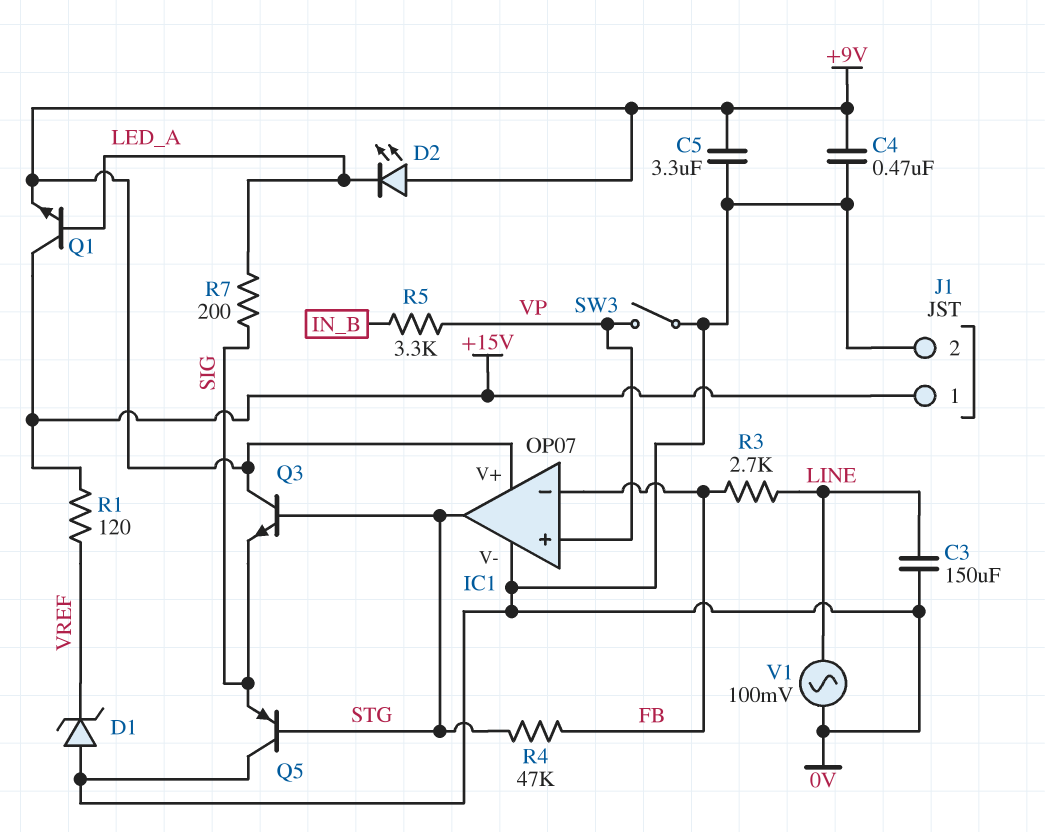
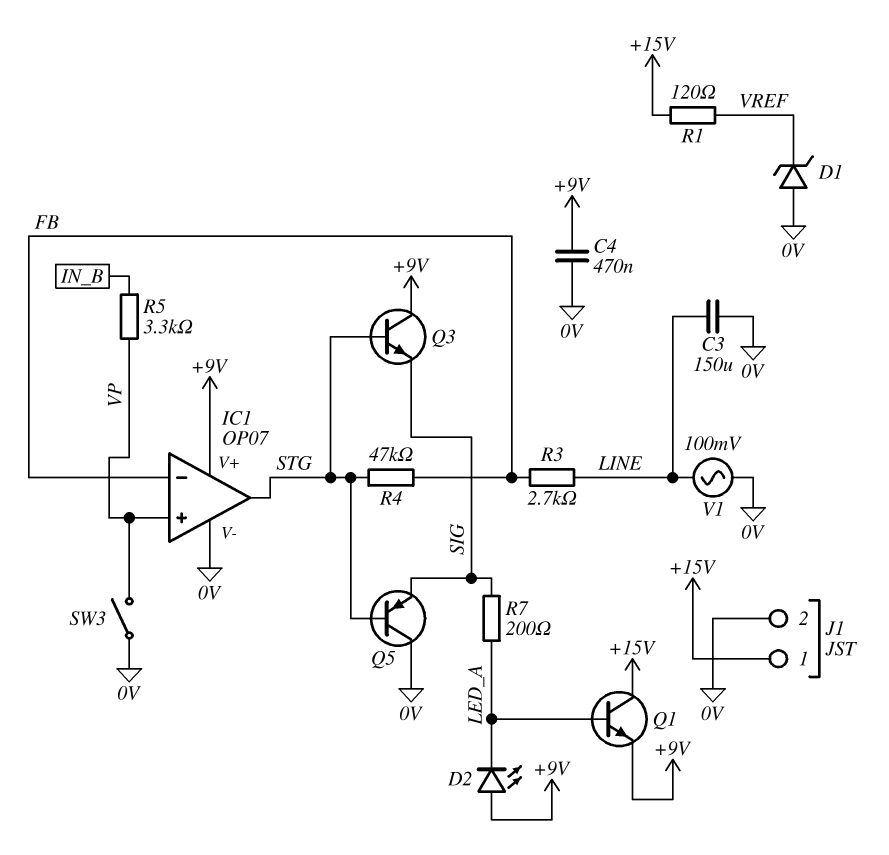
C5: 3.3uF (+9V, 0V) -> none

